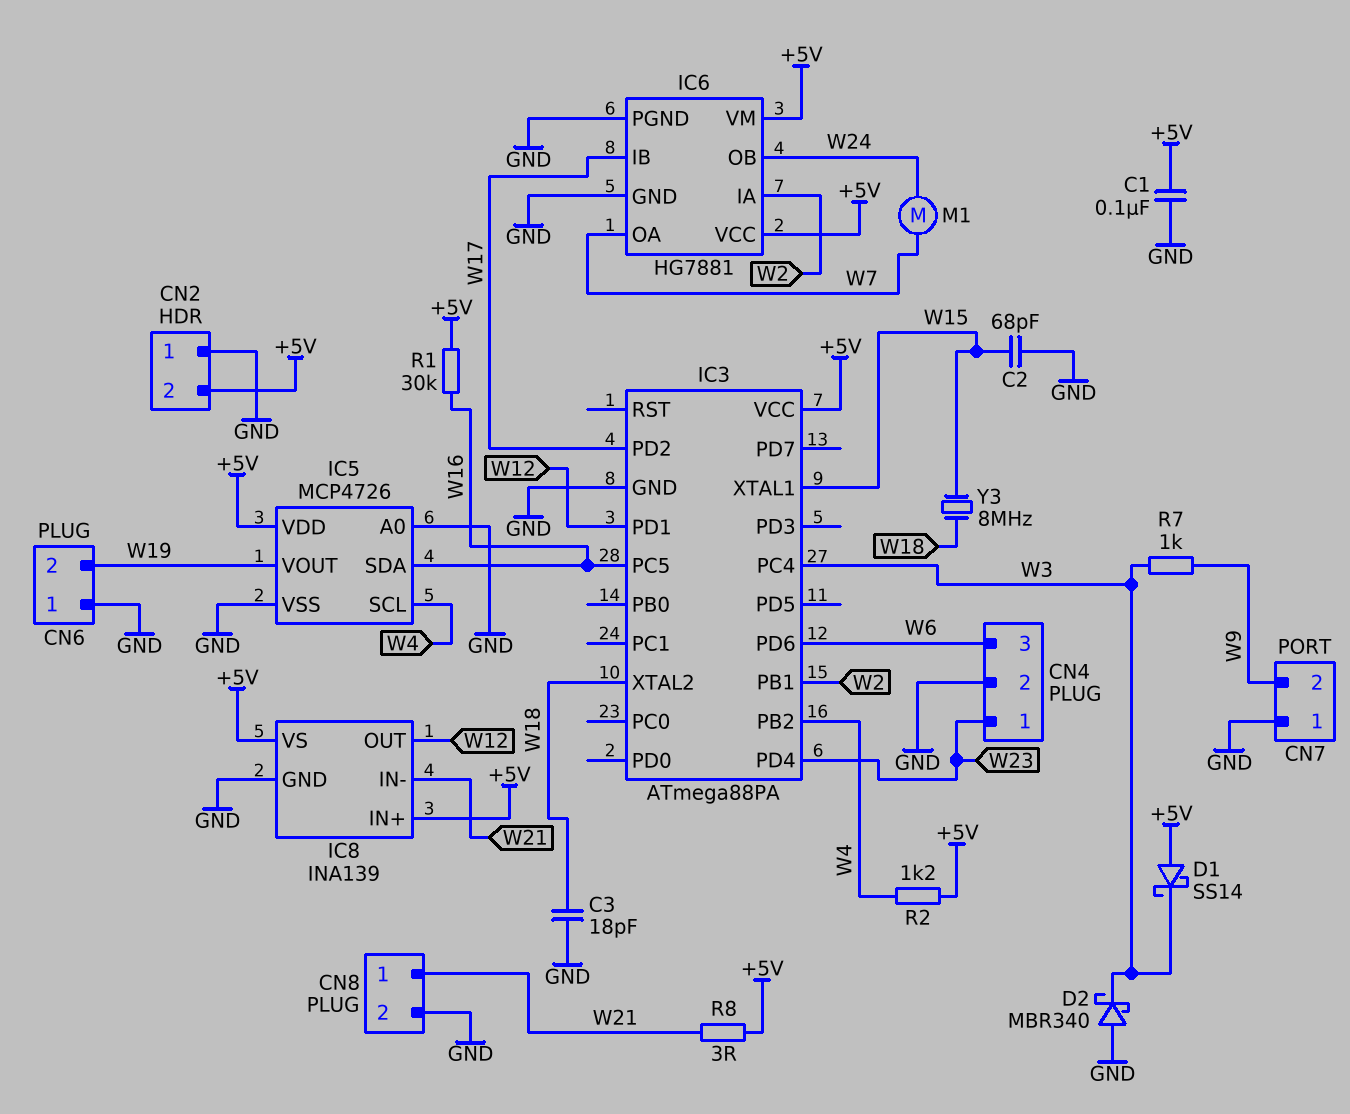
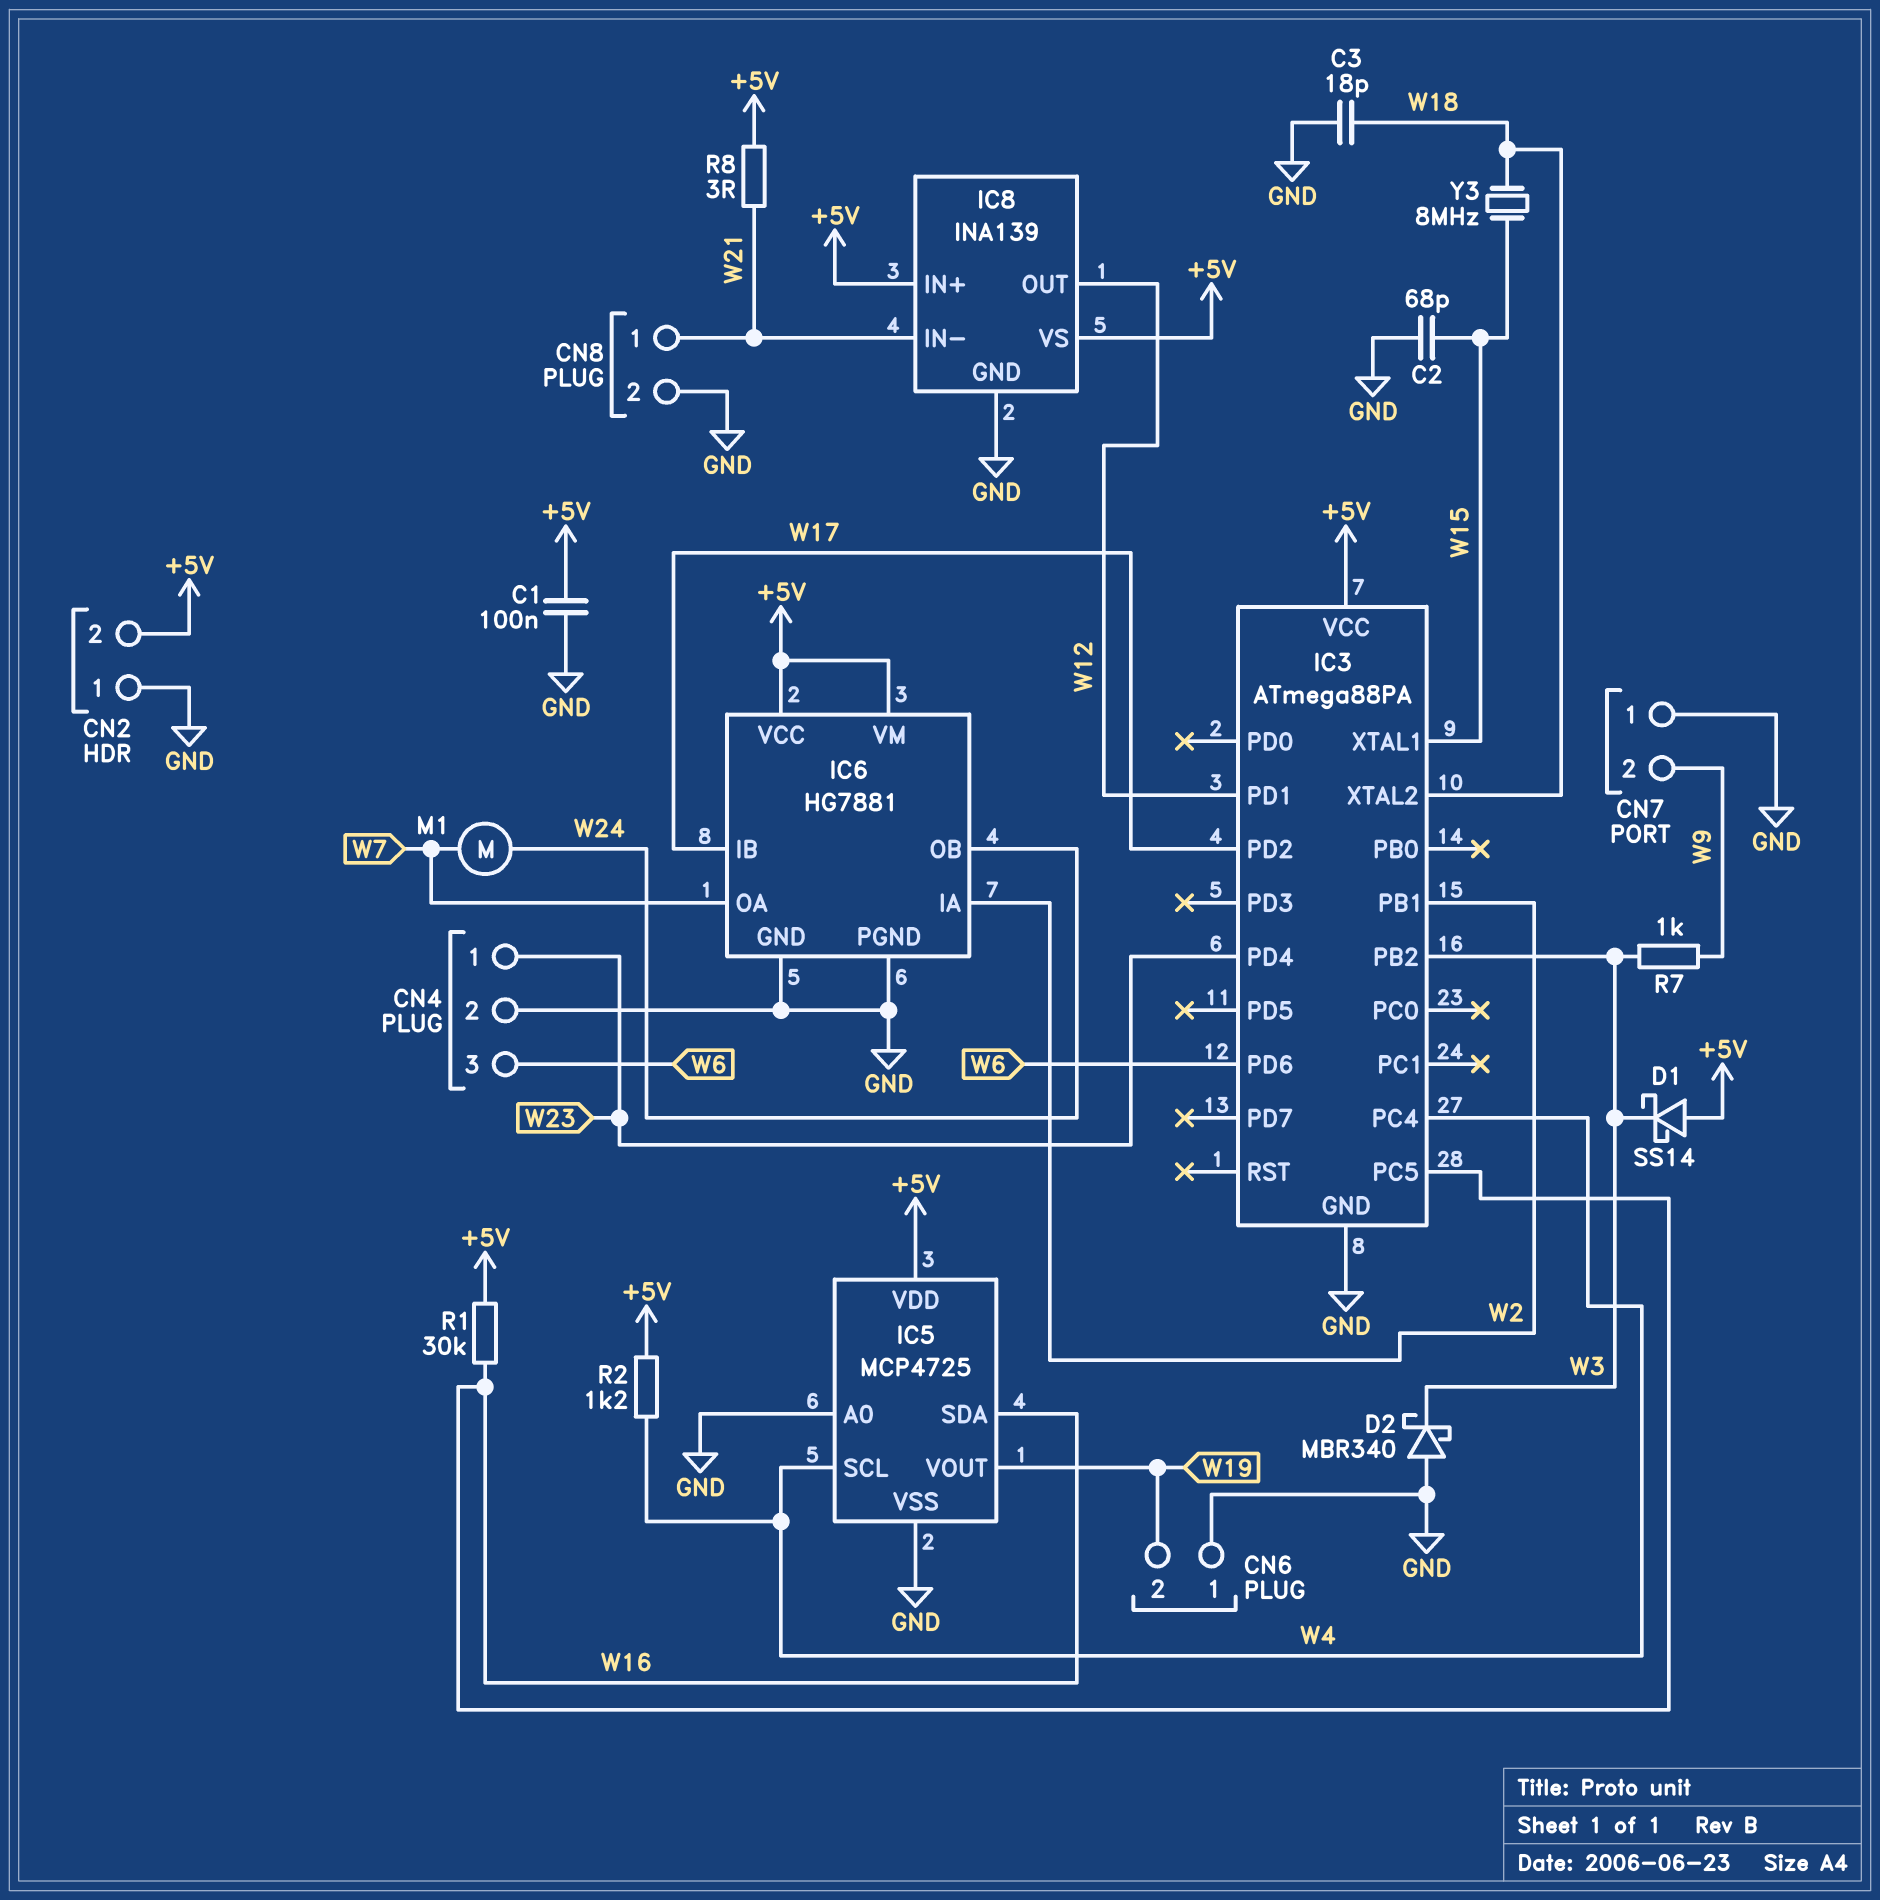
IC3 pin PB2: W4 -> W3
IC3 pin PC4: W3 -> W4
IC5: MCP4726 -> MCP4725

